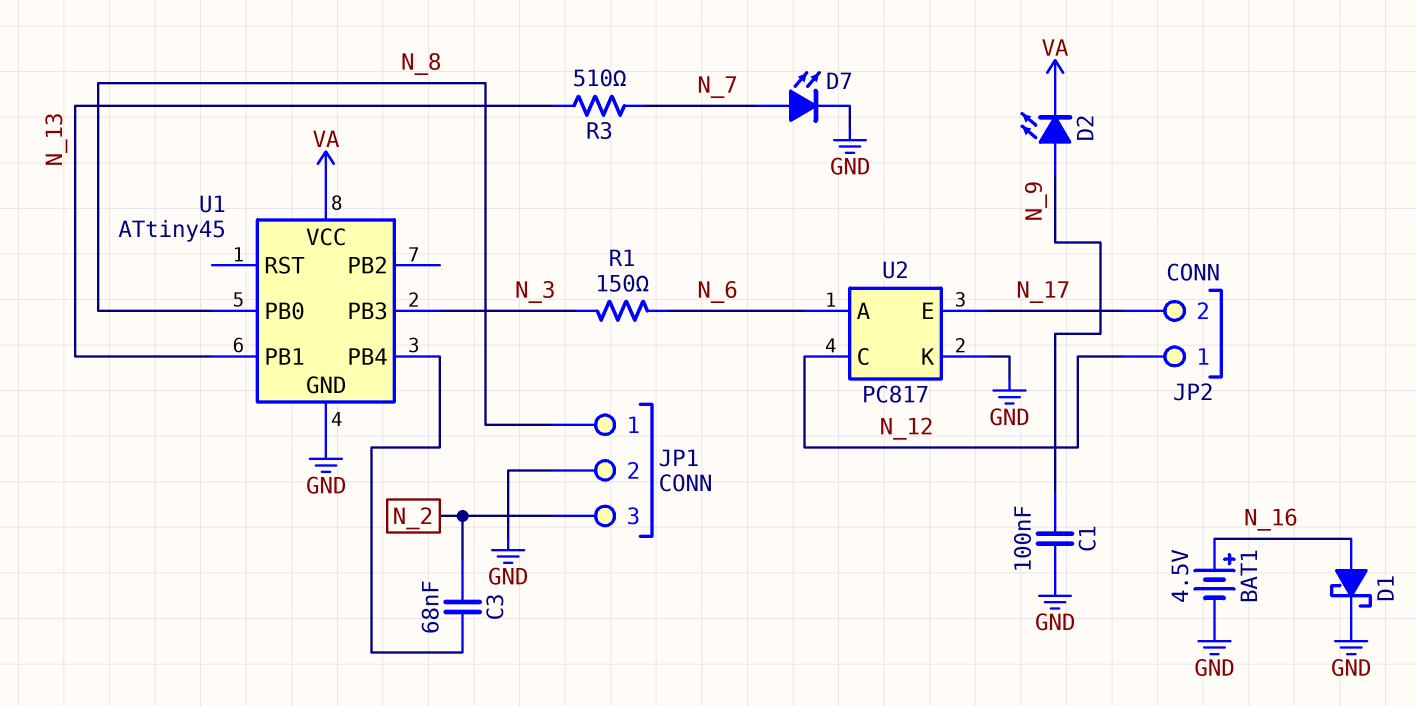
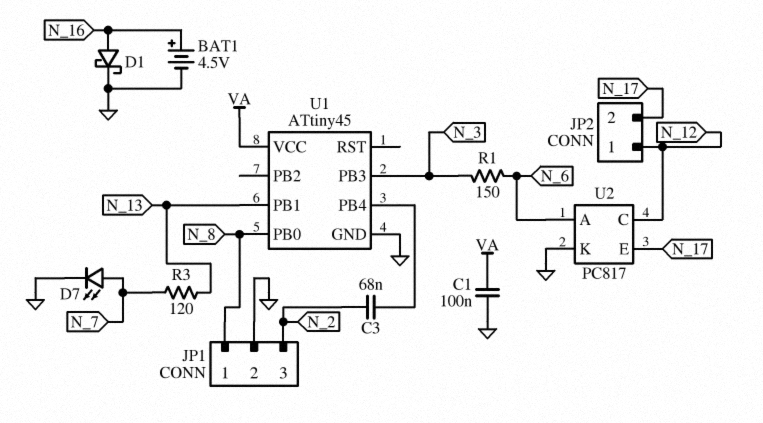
C1: 100nF (GND, N_9) -> 100nF (GND, VA)
D2: LED (A N_9, K VA) -> none
R3: 510 (N_7, N_13) -> 120 (N_7, N_13)

